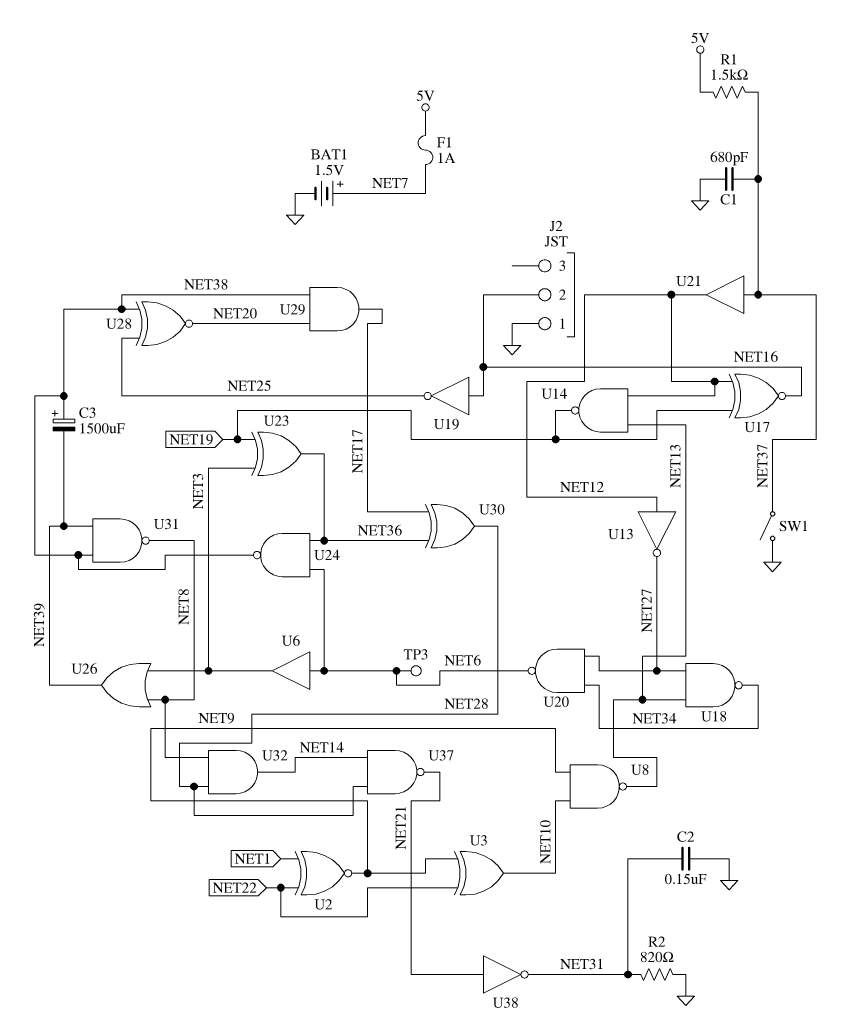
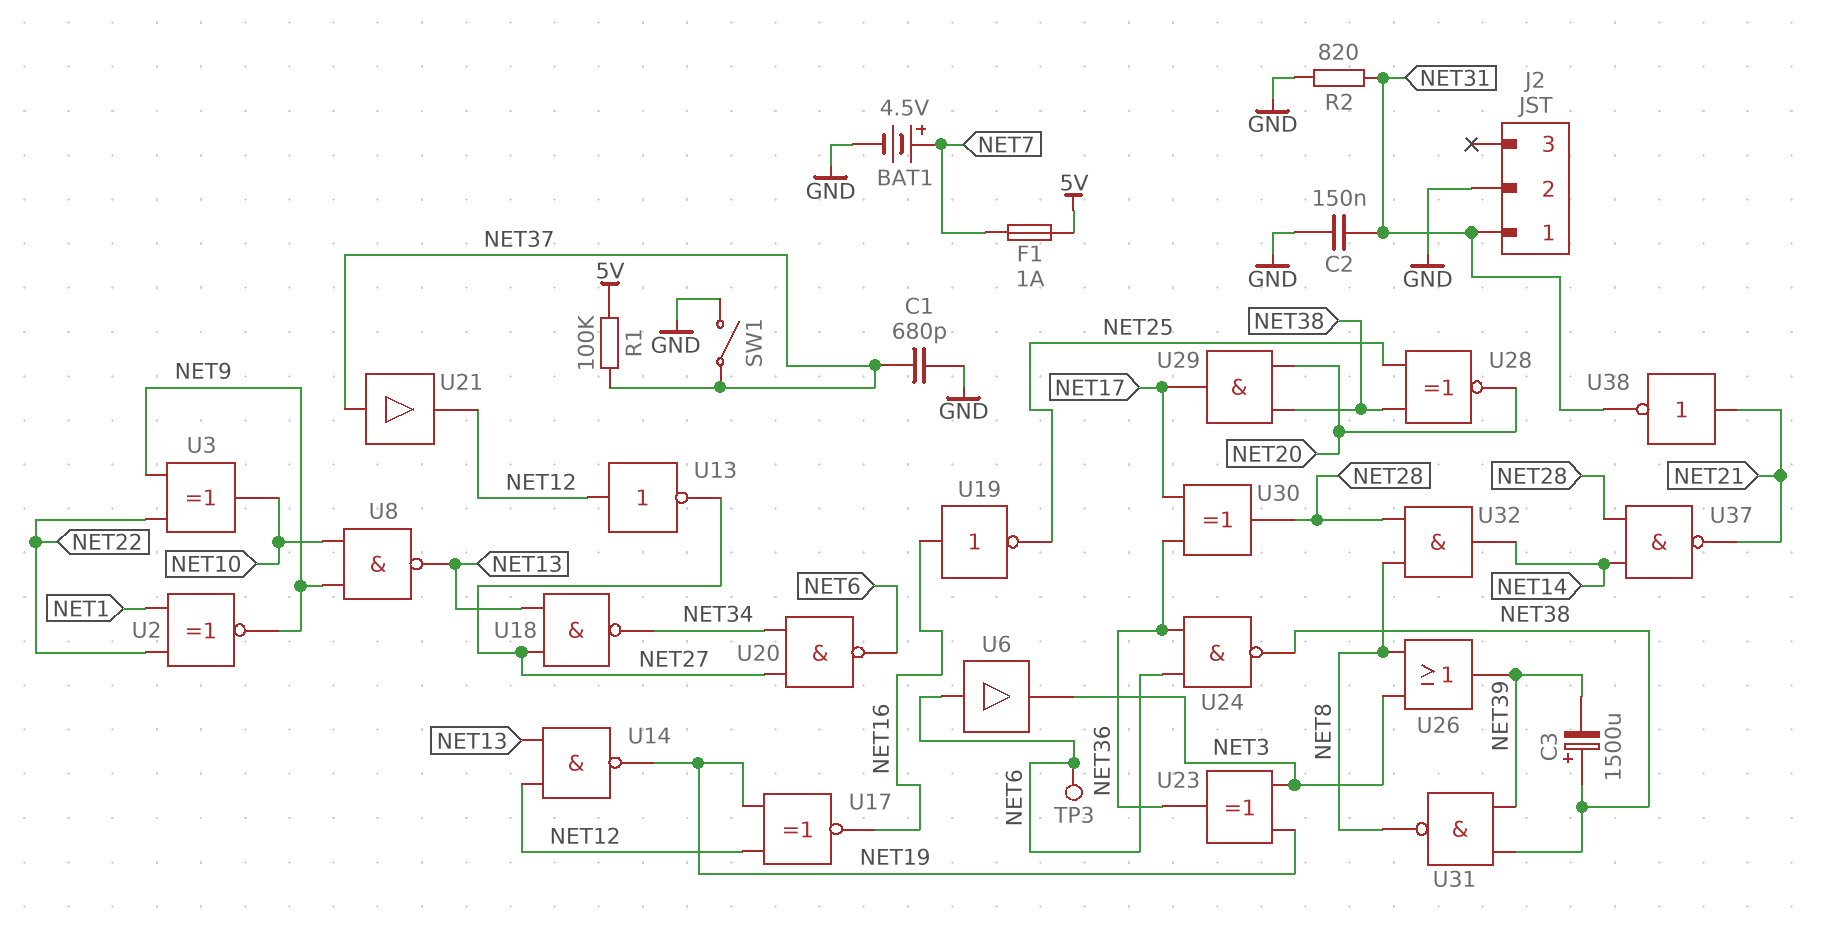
BAT1: 1.5V (plus NET7, minus GND) -> 4.5V (plus NET7, minus GND)
J2 pin 1: GND -> NET31
J2 pin 2: NET16 -> GND
R1: 1.5k (5V, NET37) -> 100k (5V, NET37)

